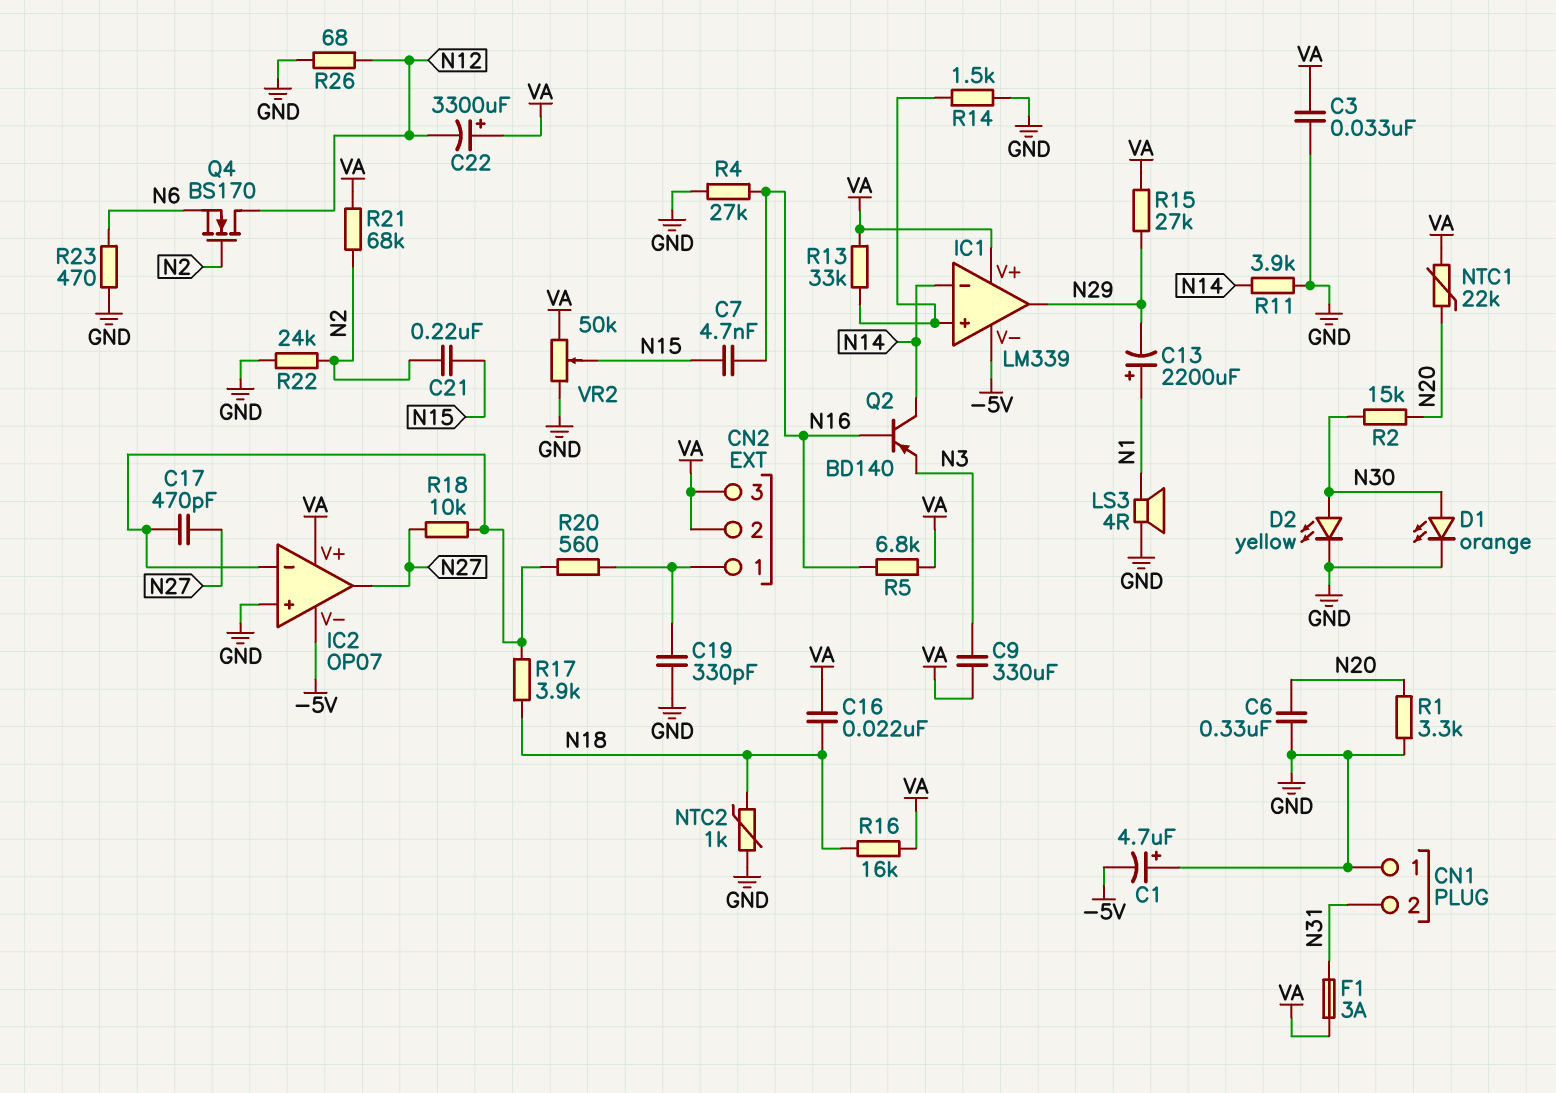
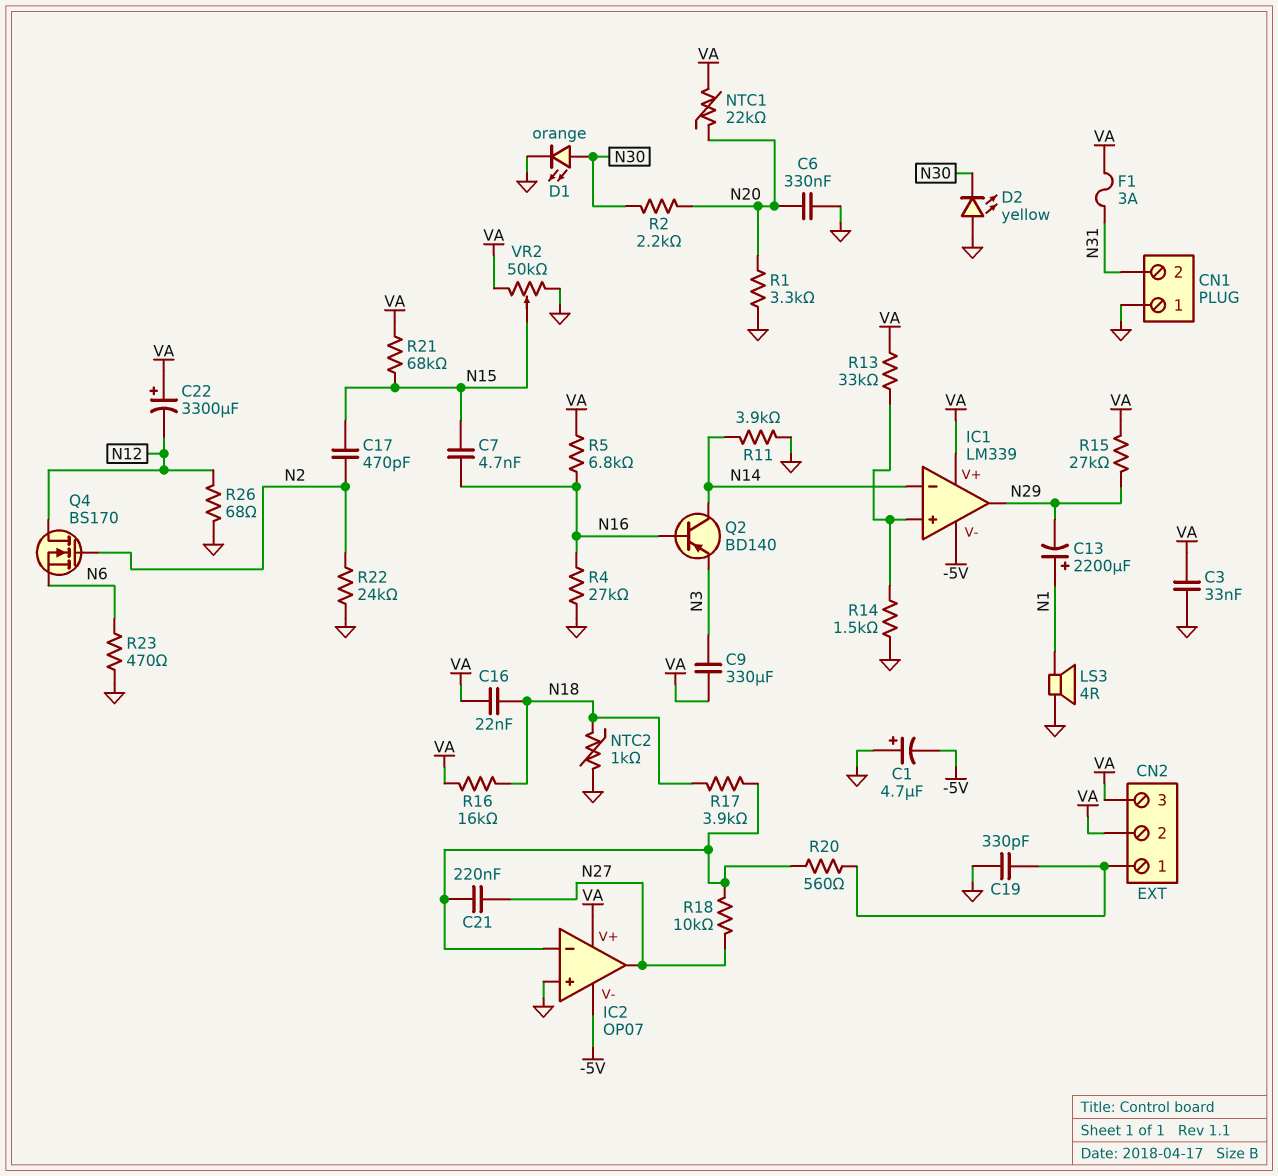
C17: 470pF (IC2/in-, N27) -> 470pF (N2, N15)
C21: 220nF (N2, N15) -> 220nF (IC2/in-, N27)
D2: LED yellow (A N30, K GND) -> LED yellow (A GND, K N30)
R2: 15k (N20, N30) -> 2.2k (N20, N30)
R21: 68k (N2, VA) -> 68k (N15, VA)

